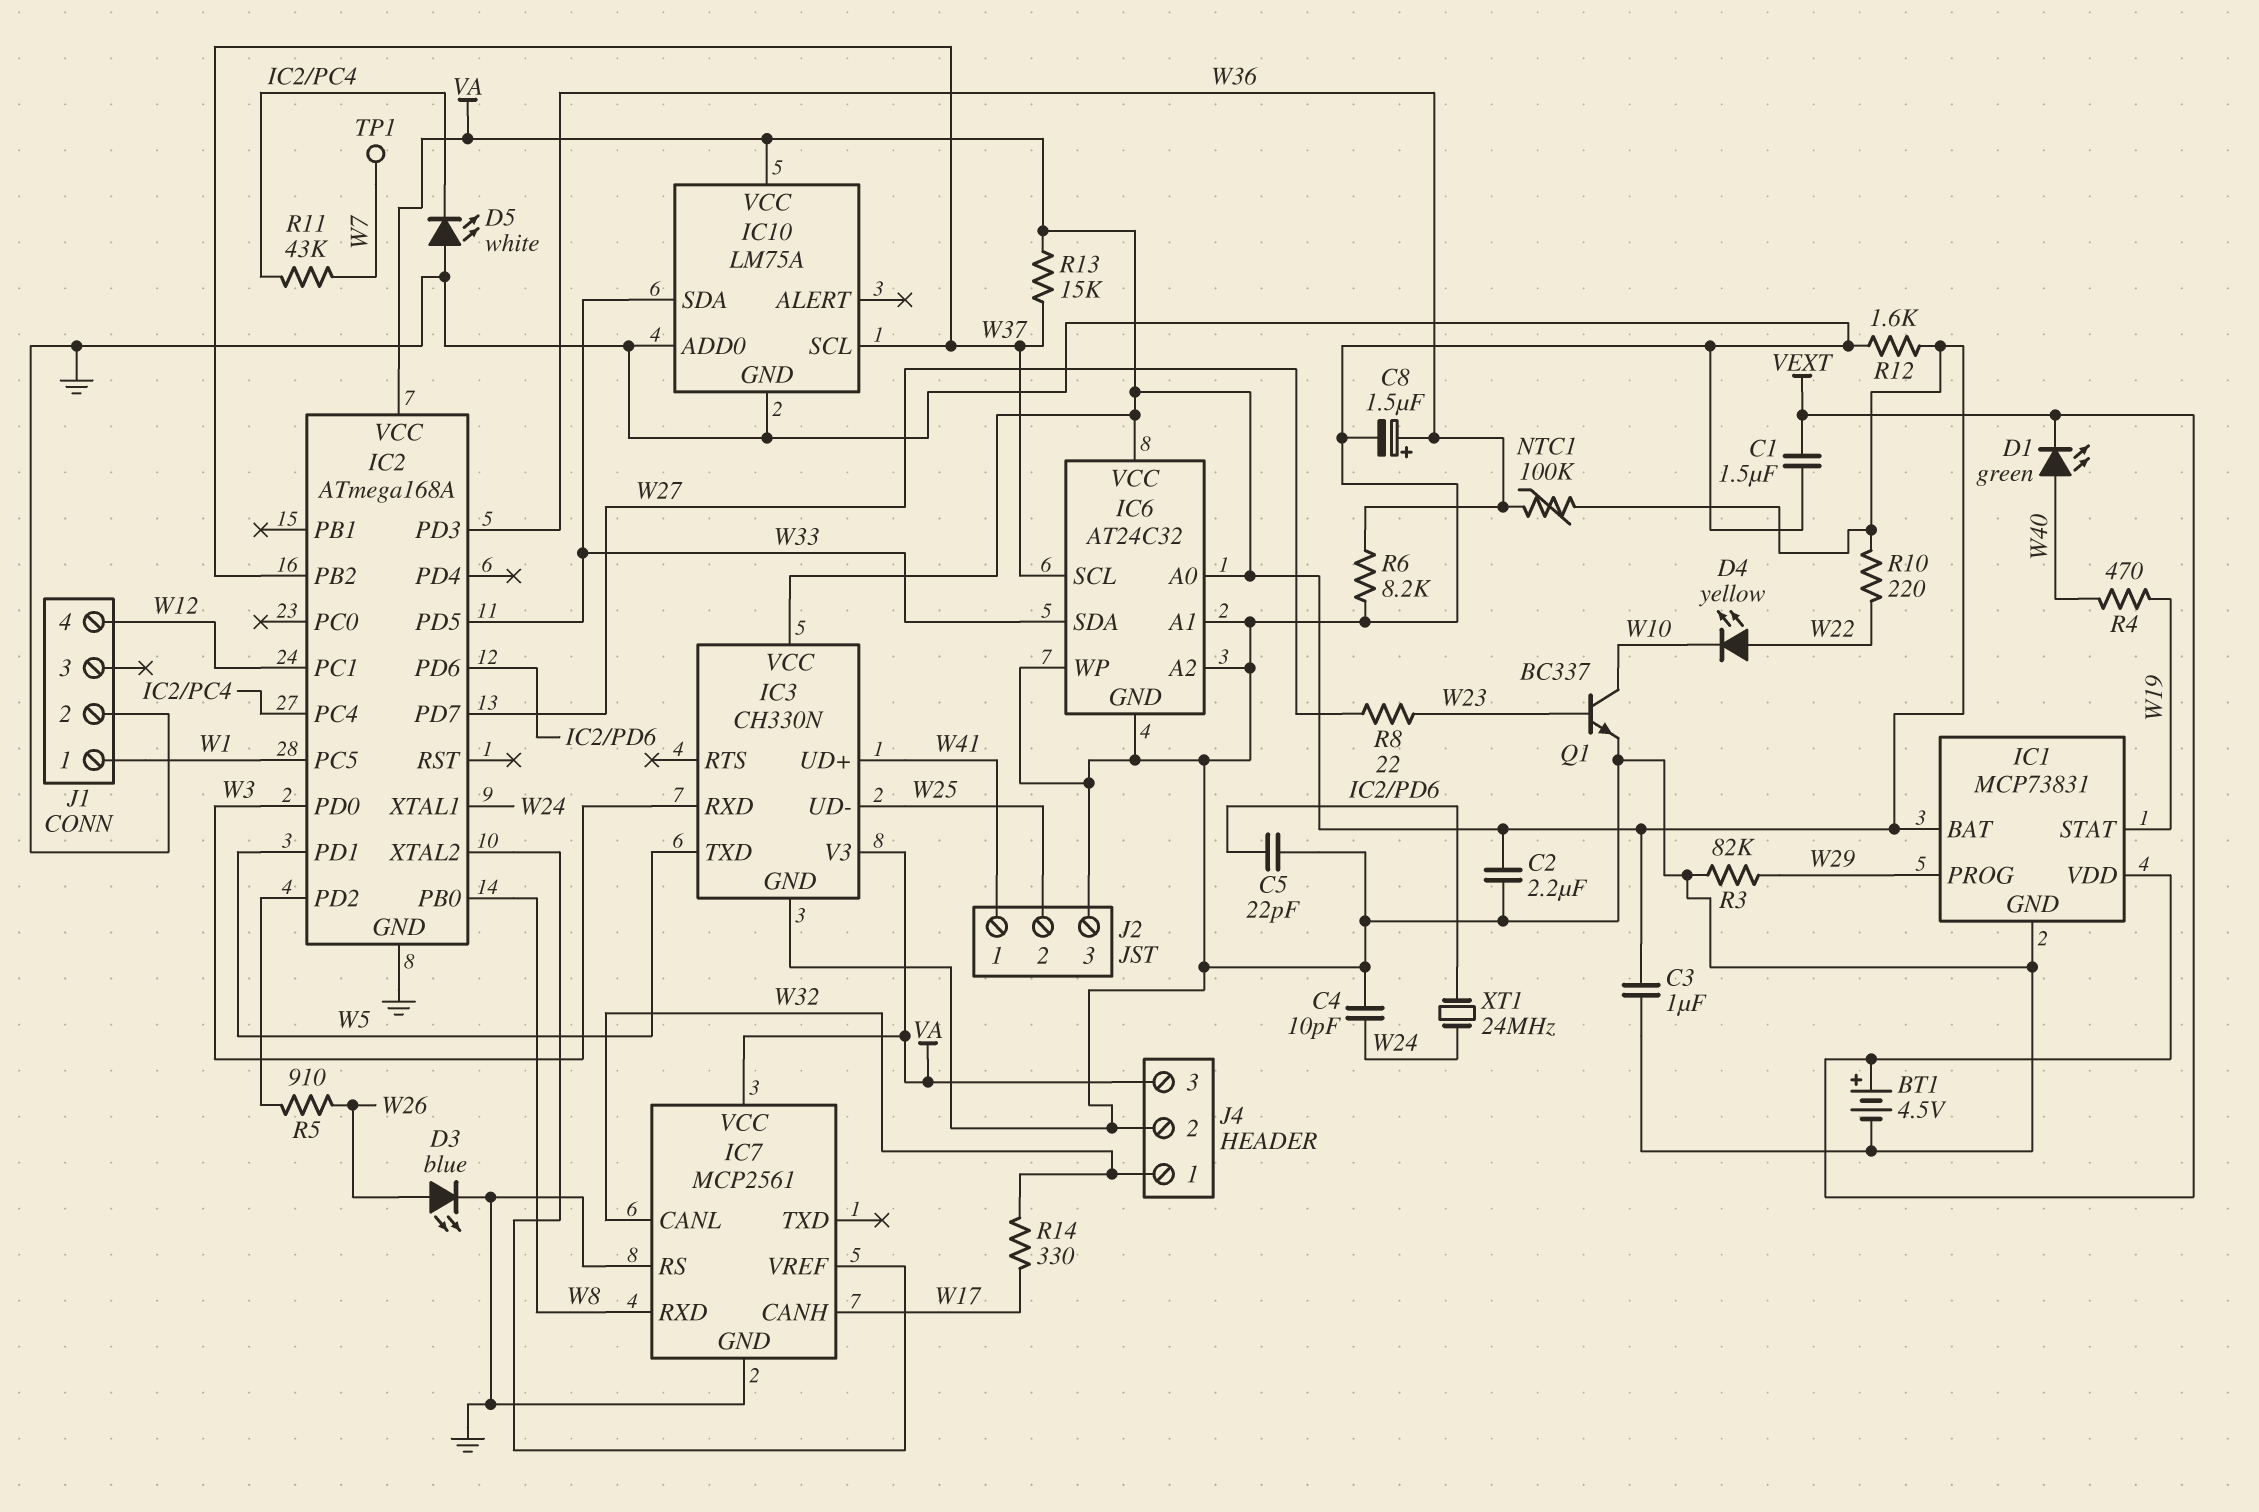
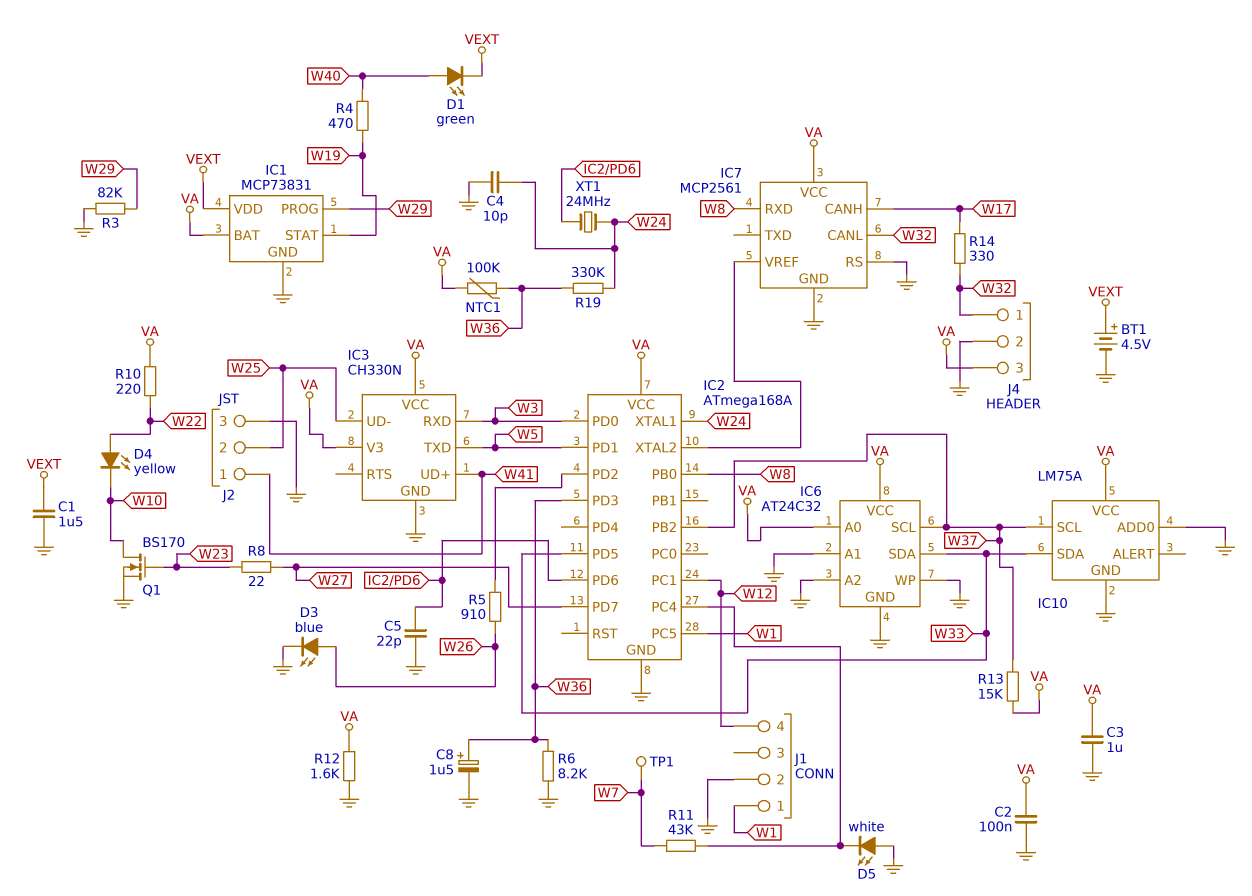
C2: 2.2uF (GND, VA) -> 100nF (GND, VA)
Q1: NPN BC337 (B W23, C W10, E GND) -> NMOS BS170 (G W23, D W10, S GND)
R19: none -> 330k (W24, W36)

